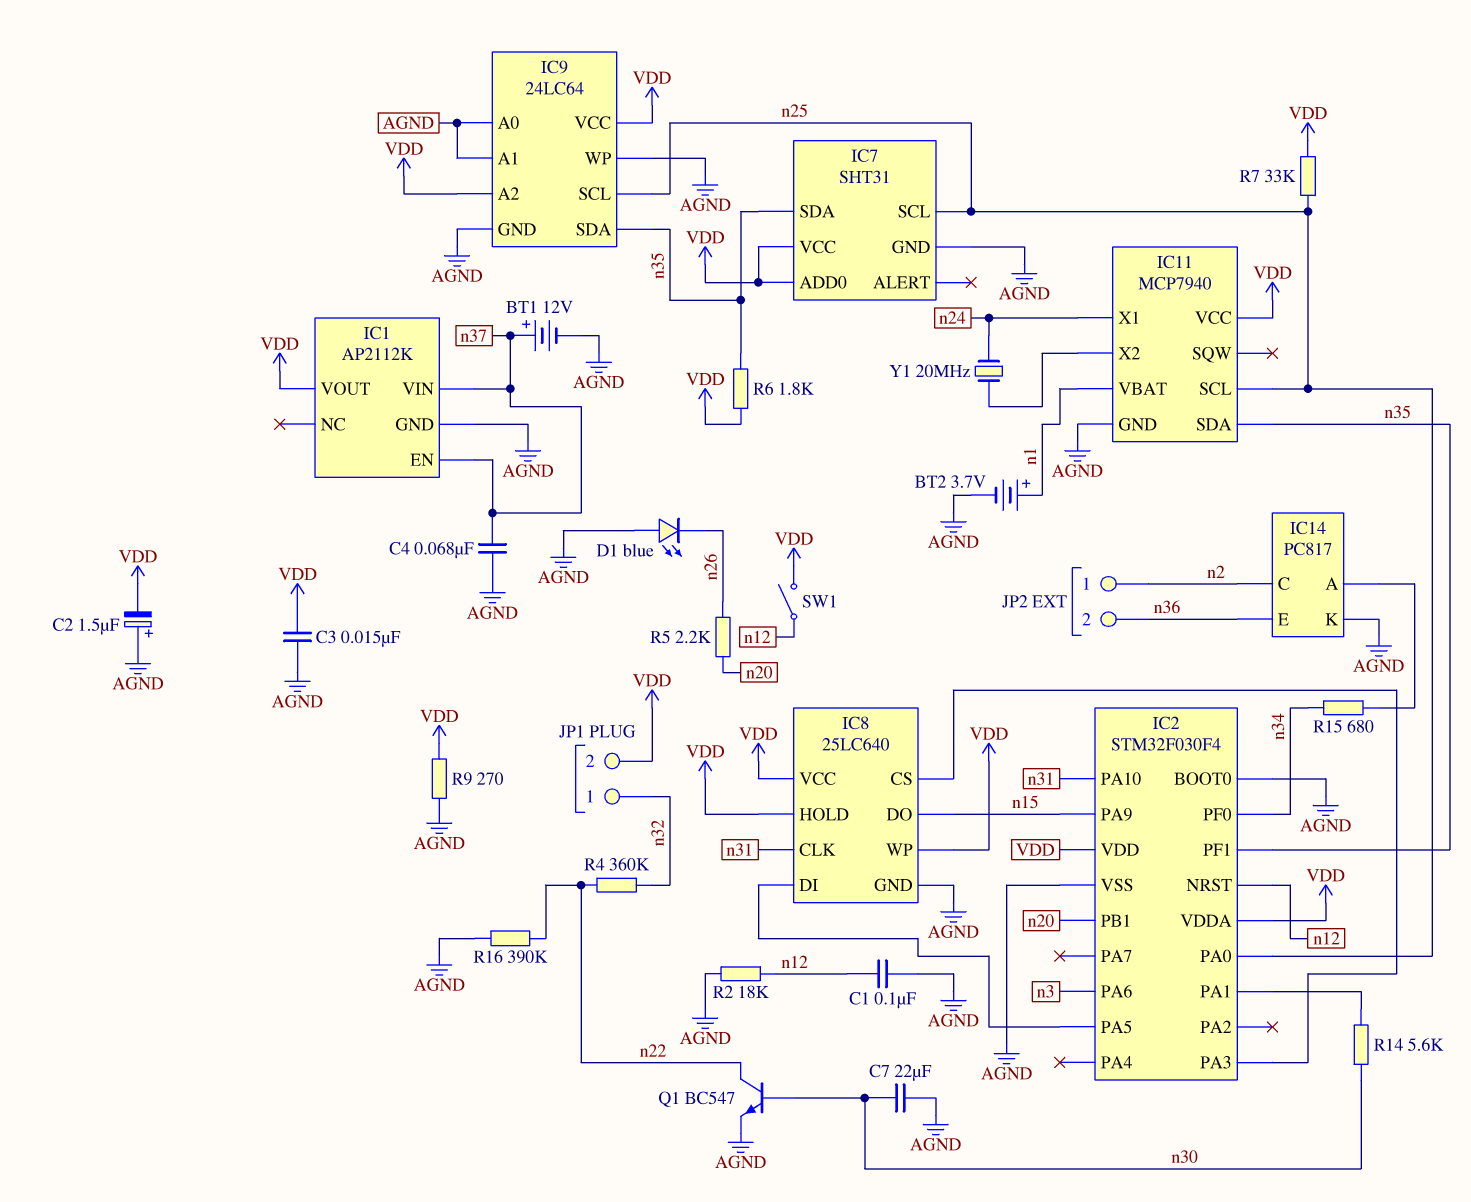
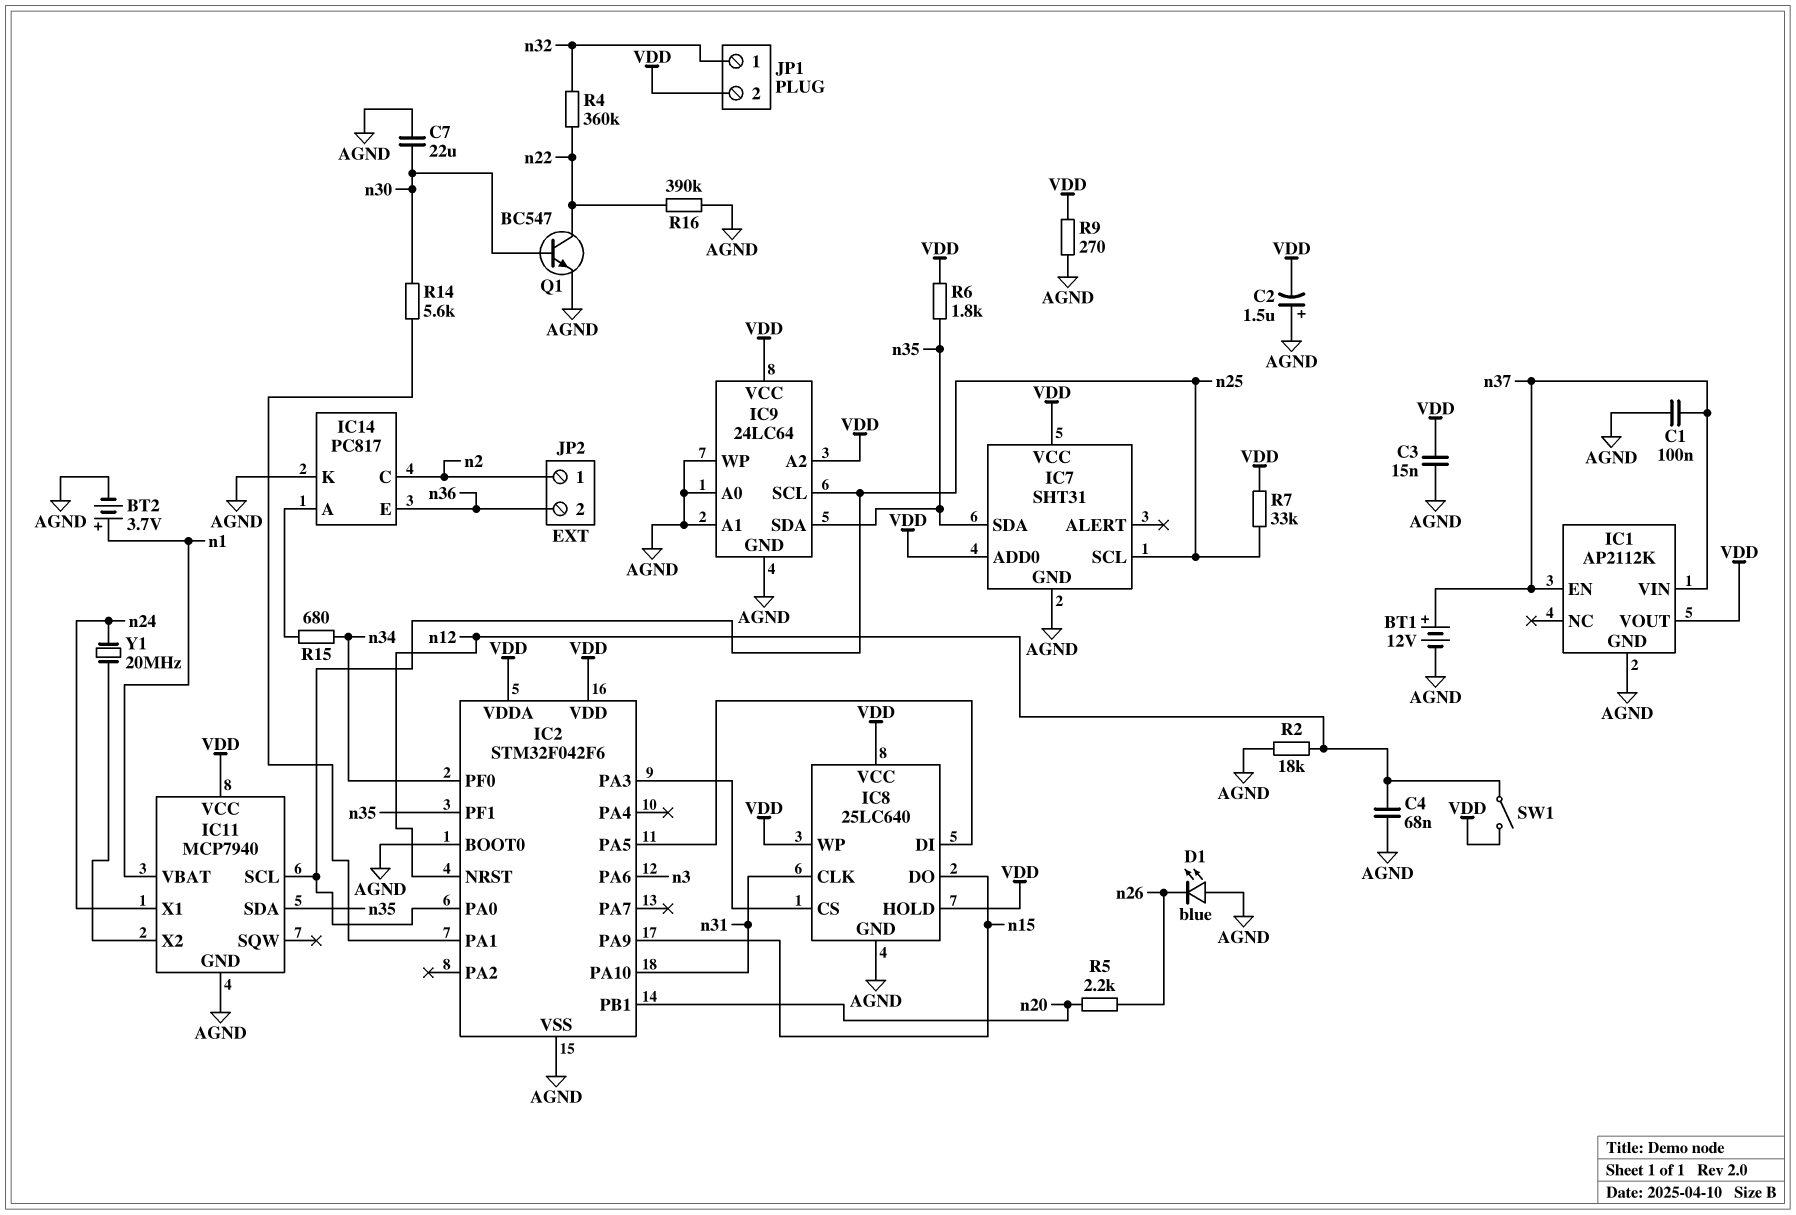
C1: 100nF (AGND, n12) -> 100nF (AGND, n37)
C4: 68nF (AGND, n37) -> 68nF (AGND, n12)
IC2: STM32F030F4 -> STM32F042F6

